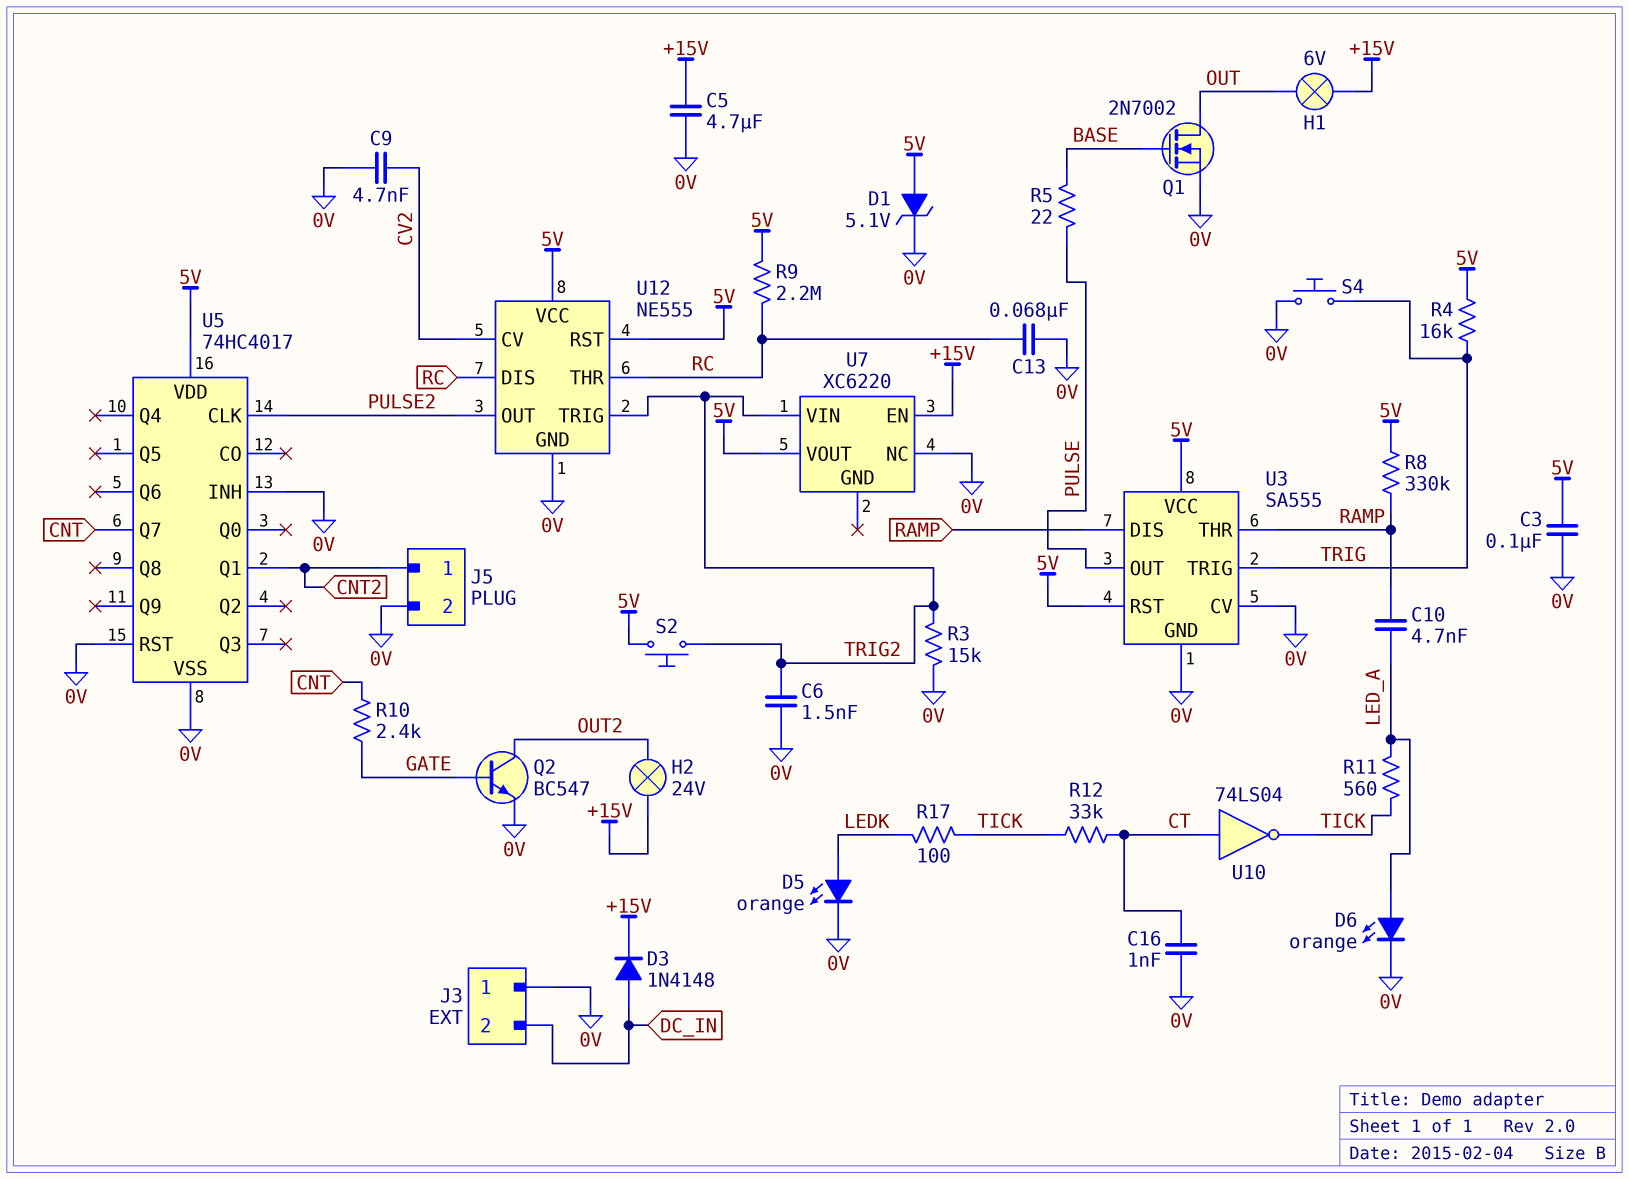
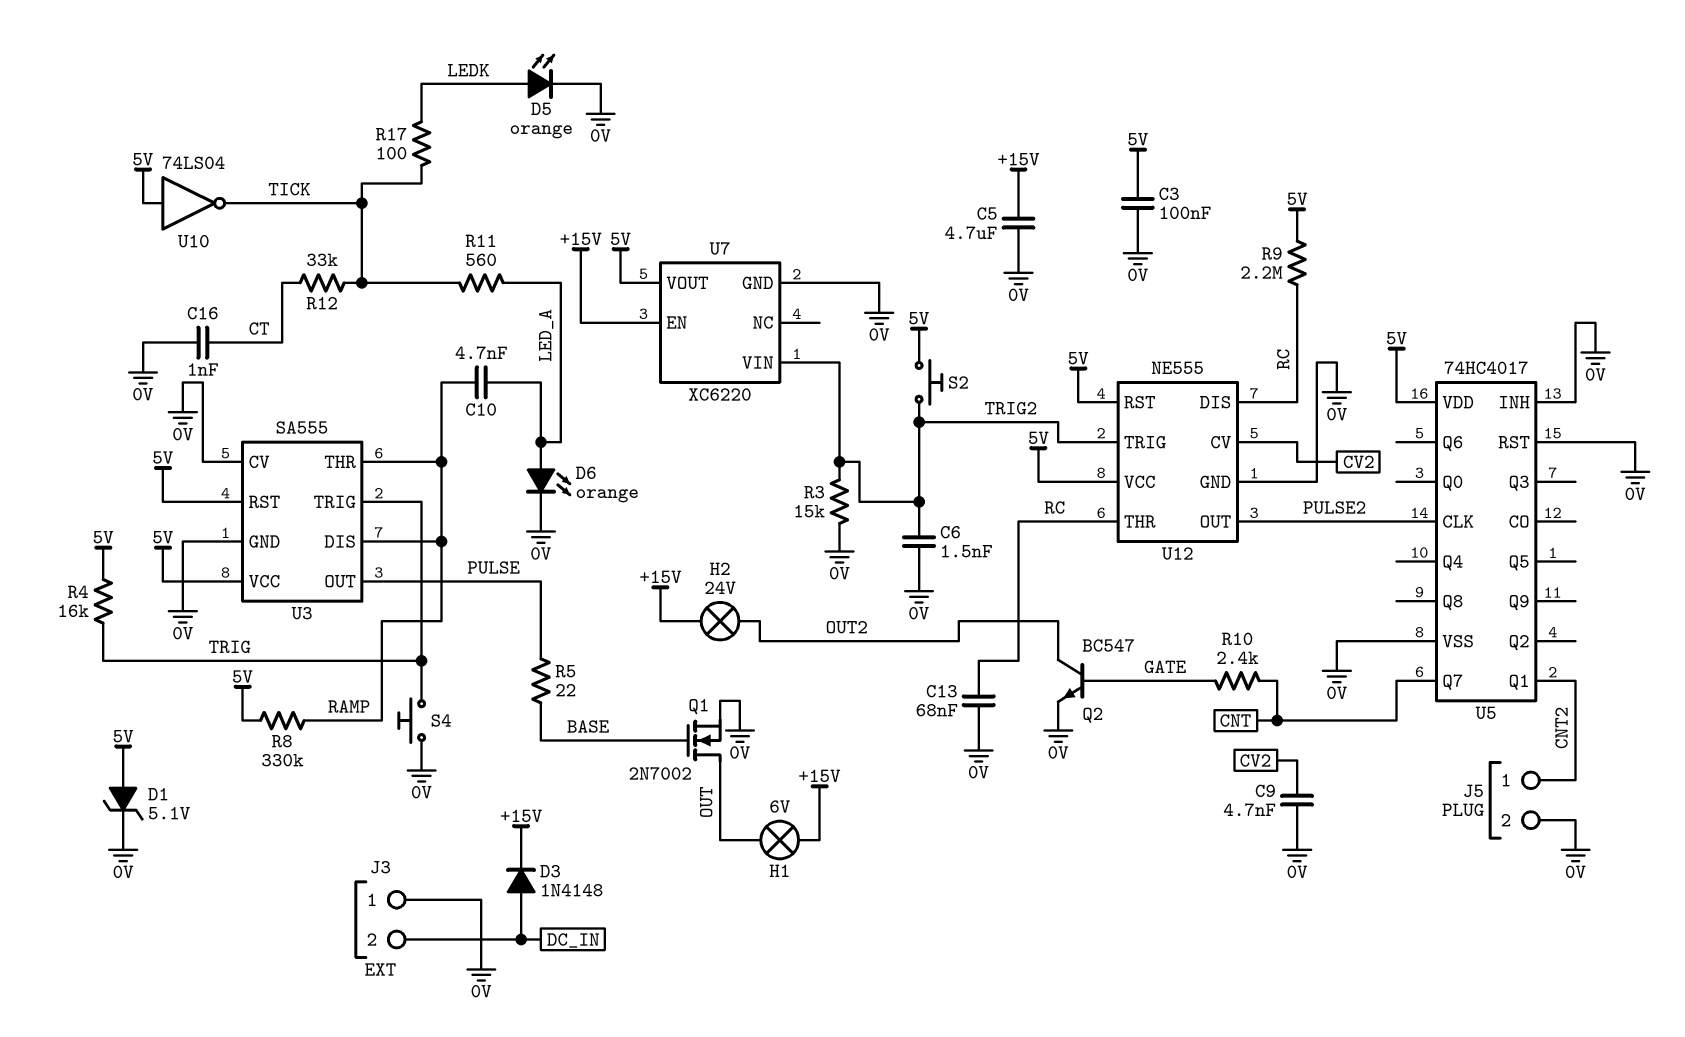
U7 pin GND: none -> 0V
U7 pin NC: 0V -> none
U10: NOT 74LS04 (in CT, out TICK) -> NOT 74LS04 (in 5V, out TICK)

